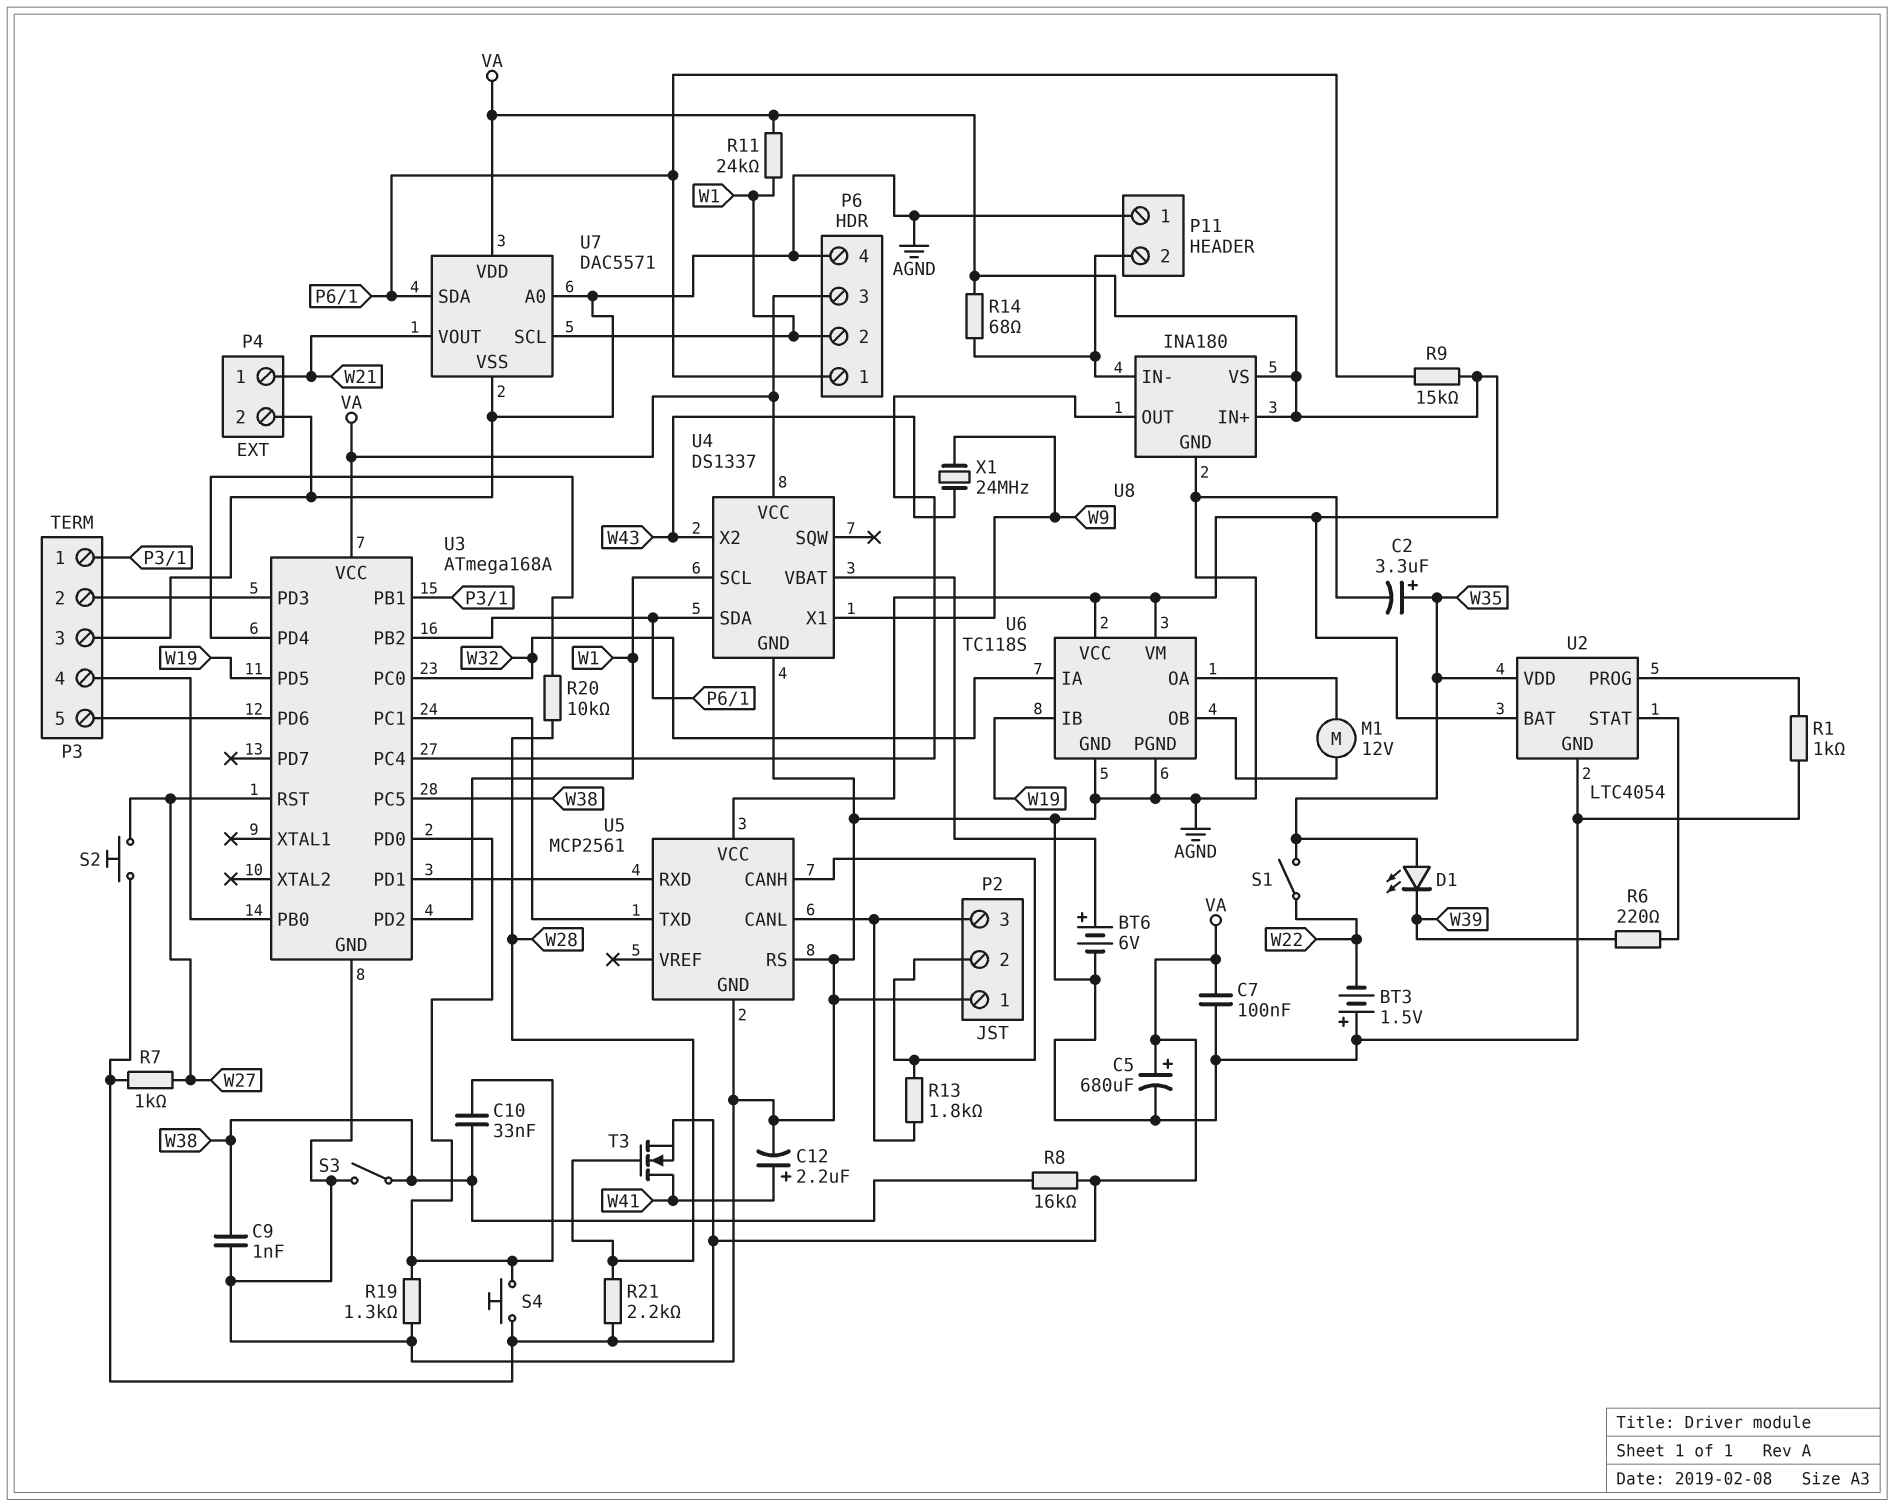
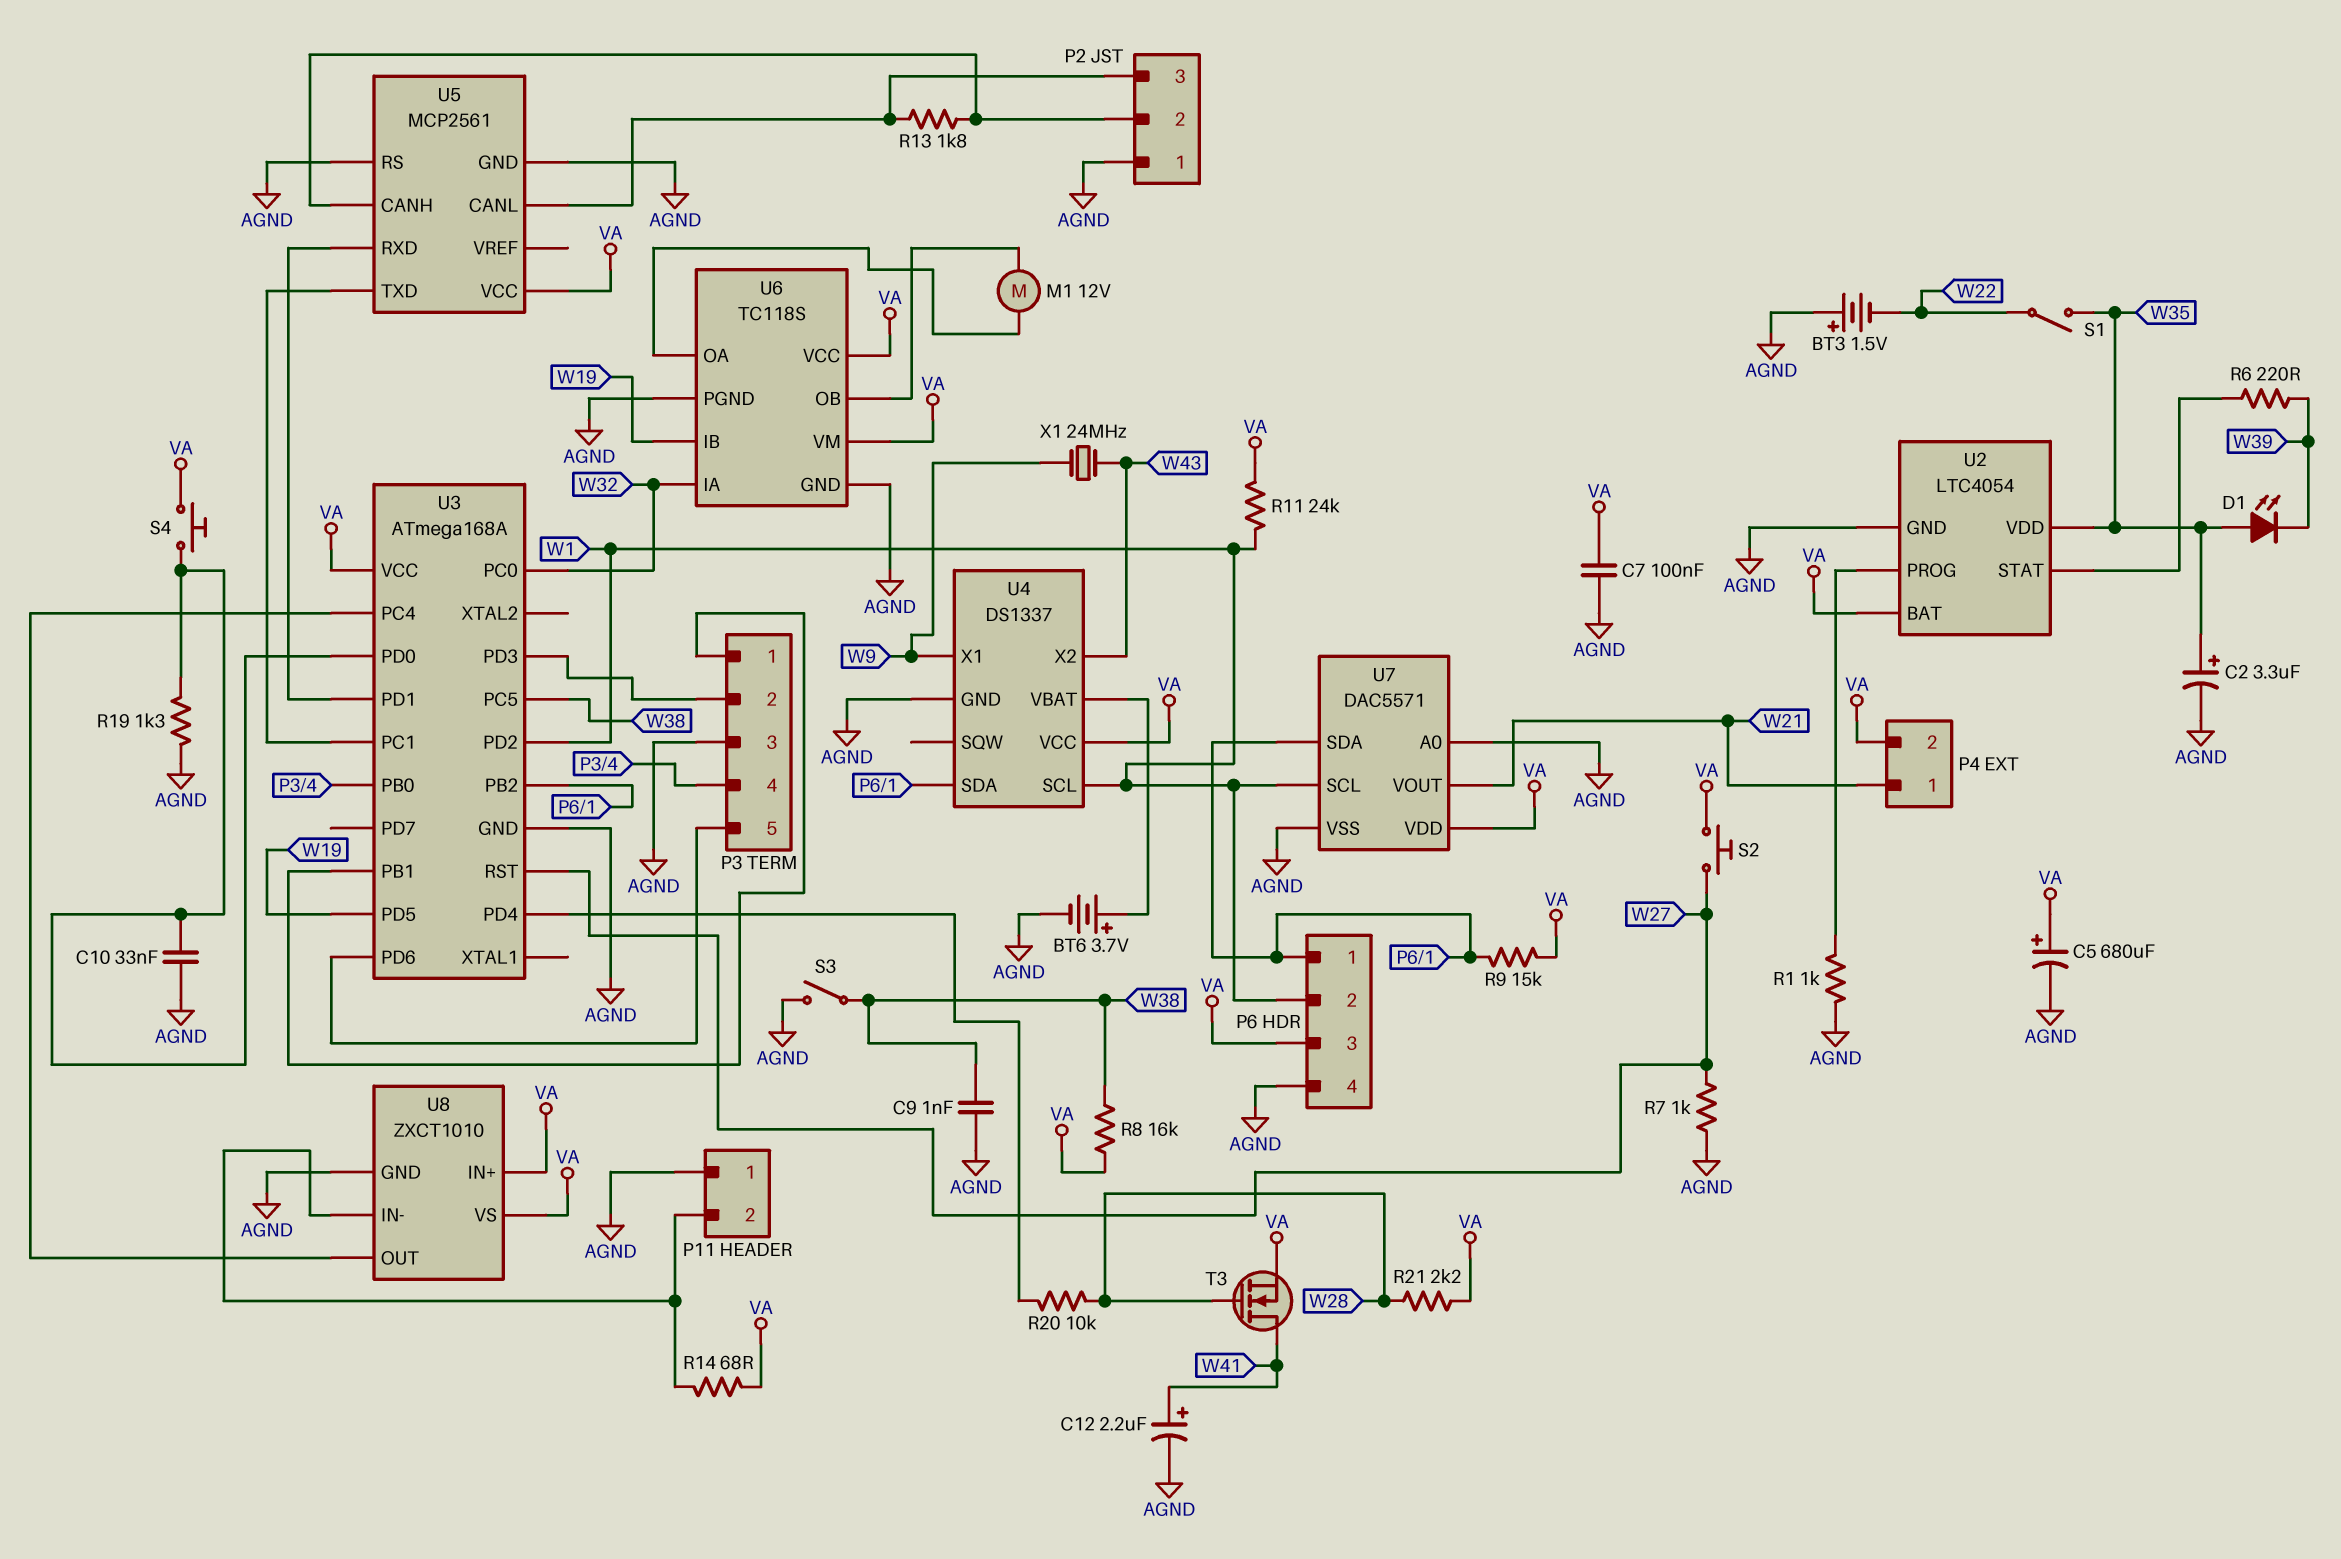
BT6: 6V (plus U4/VBAT, minus AGND) -> 3.7V (plus U4/VBAT, minus AGND)
C10: 33nF (U3/PD0, W38) -> 33nF (AGND, U3/PD0)
P4 pin 2: AGND -> VA
R7: 1k (VA, W27) -> 1k (AGND, W27)
U8: INA180 -> ZXCT1010

